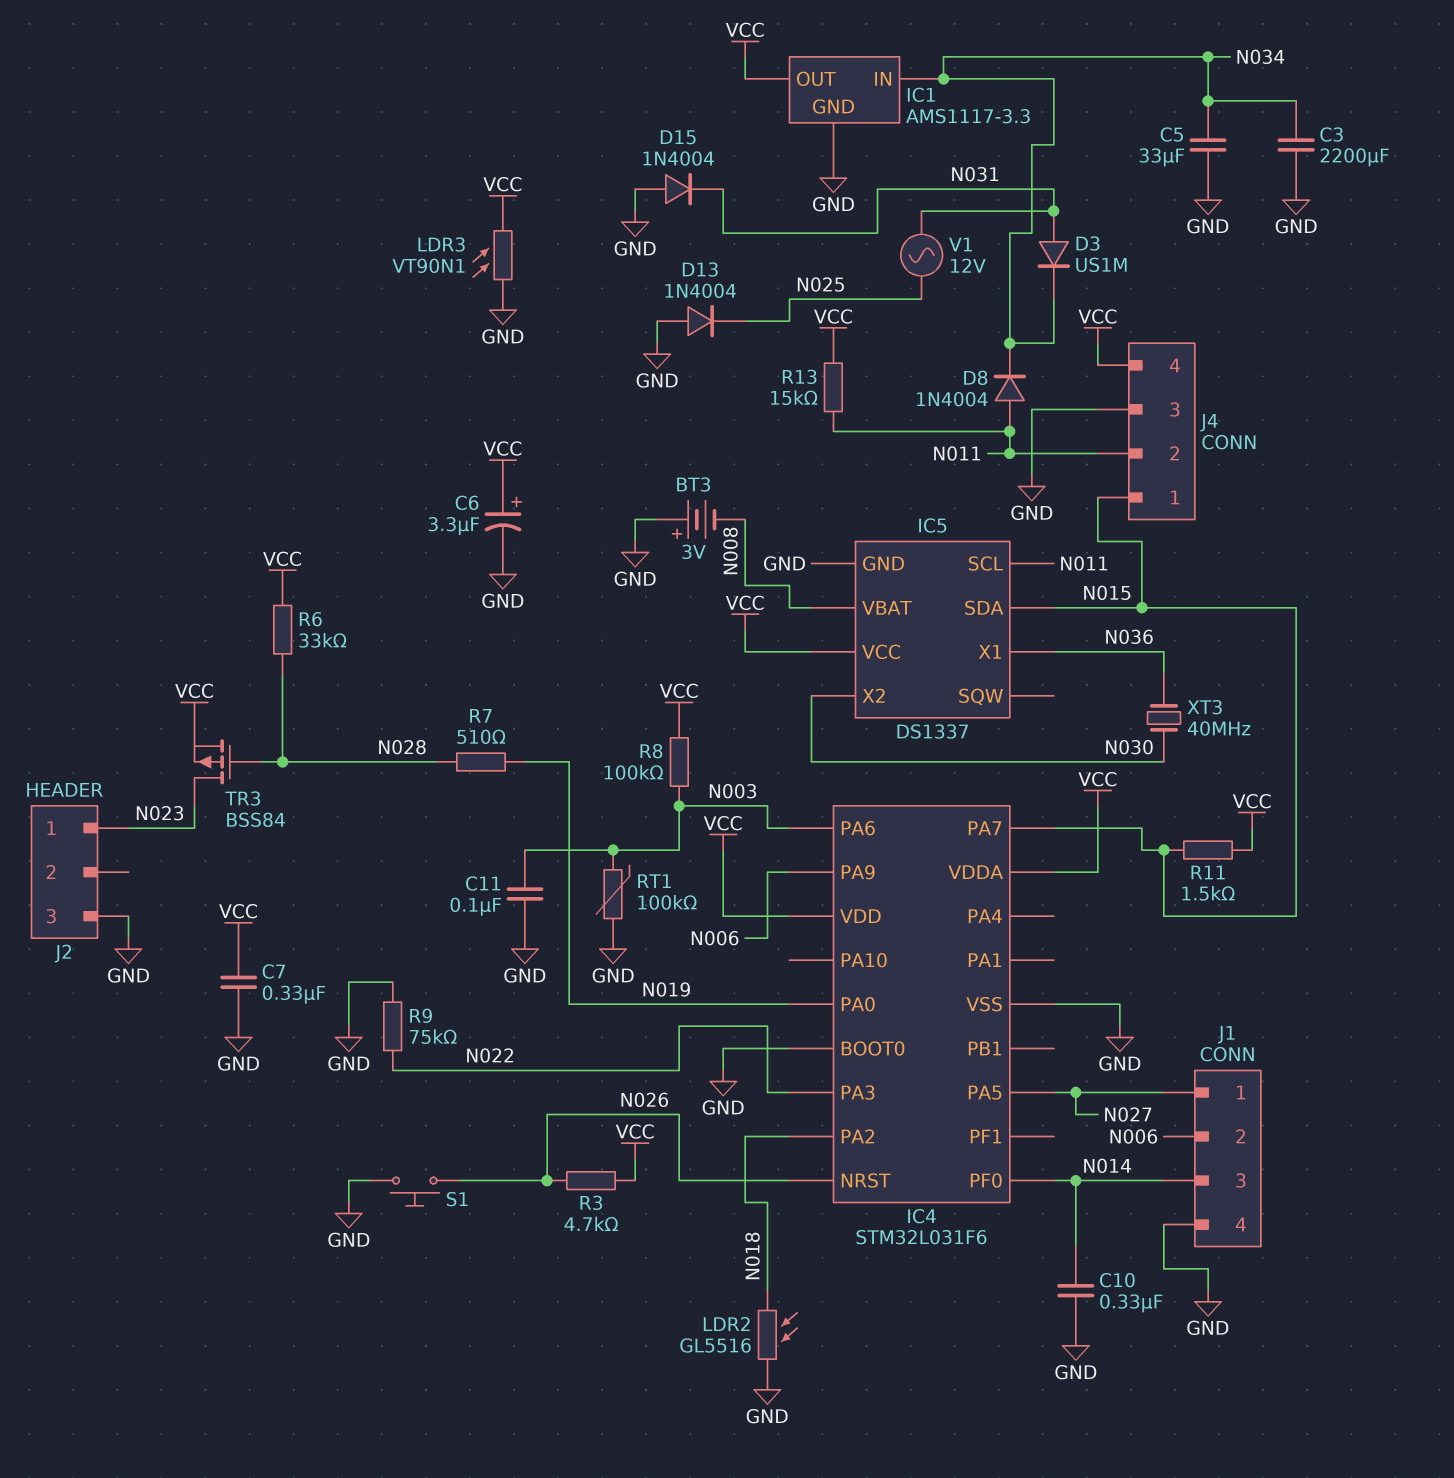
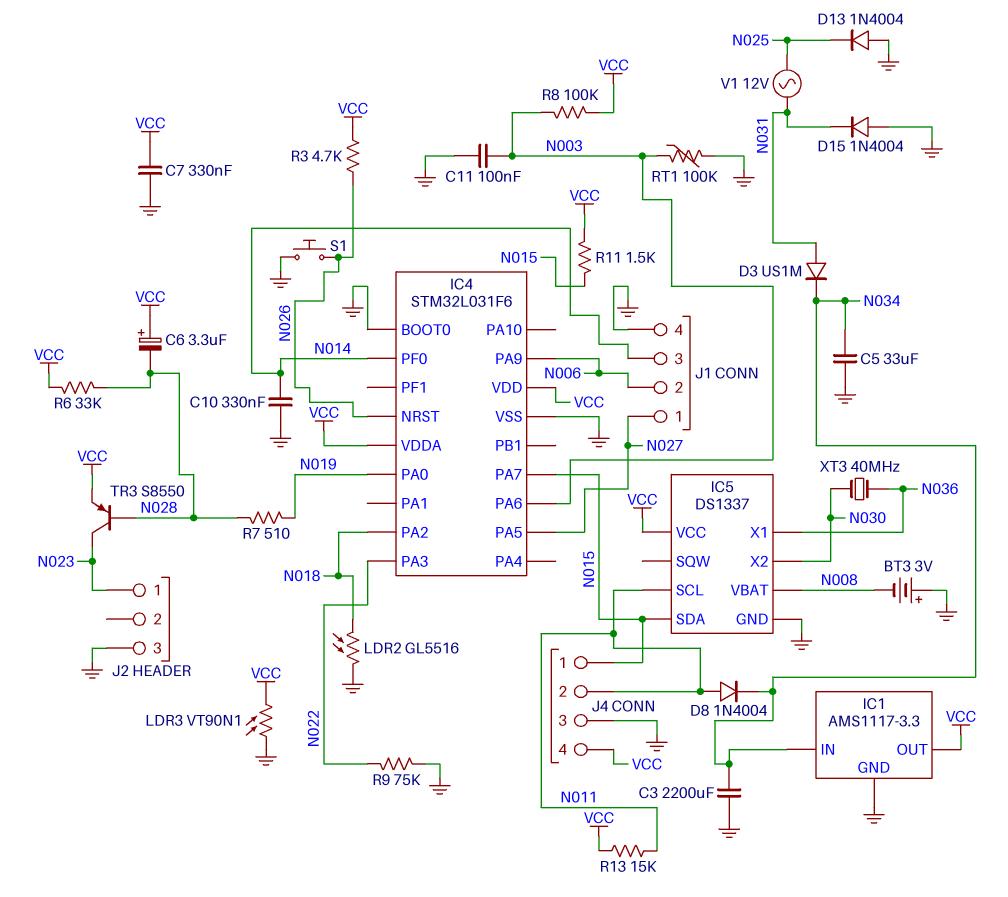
C6: 3.3uF (plus VCC, minus GND) -> 3.3uF (plus VCC, minus N028)
TR3: PMOS BSS84 (G N028, D N023, S VCC) -> PNP S8550 (B N028, C N023, E VCC)

